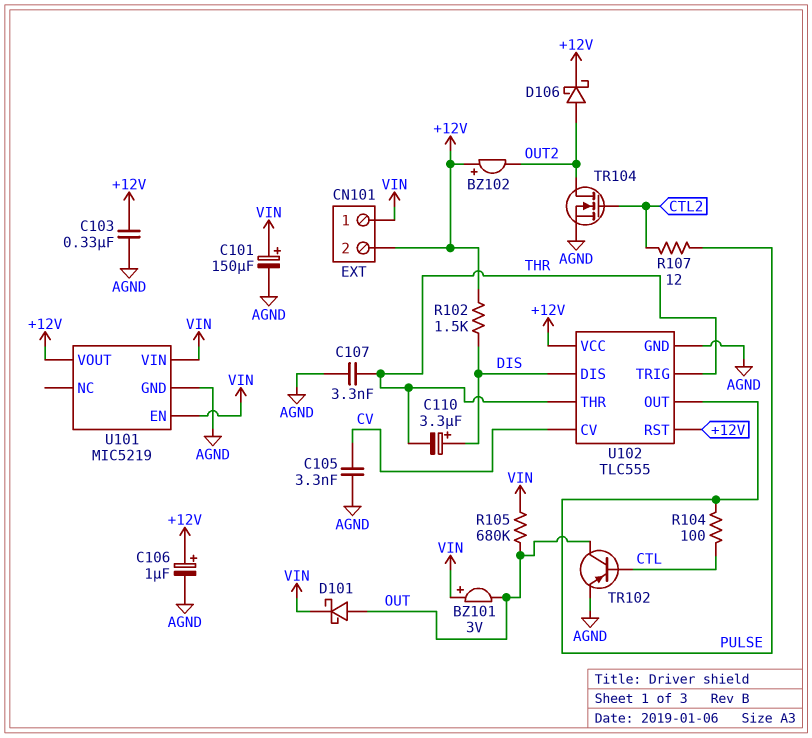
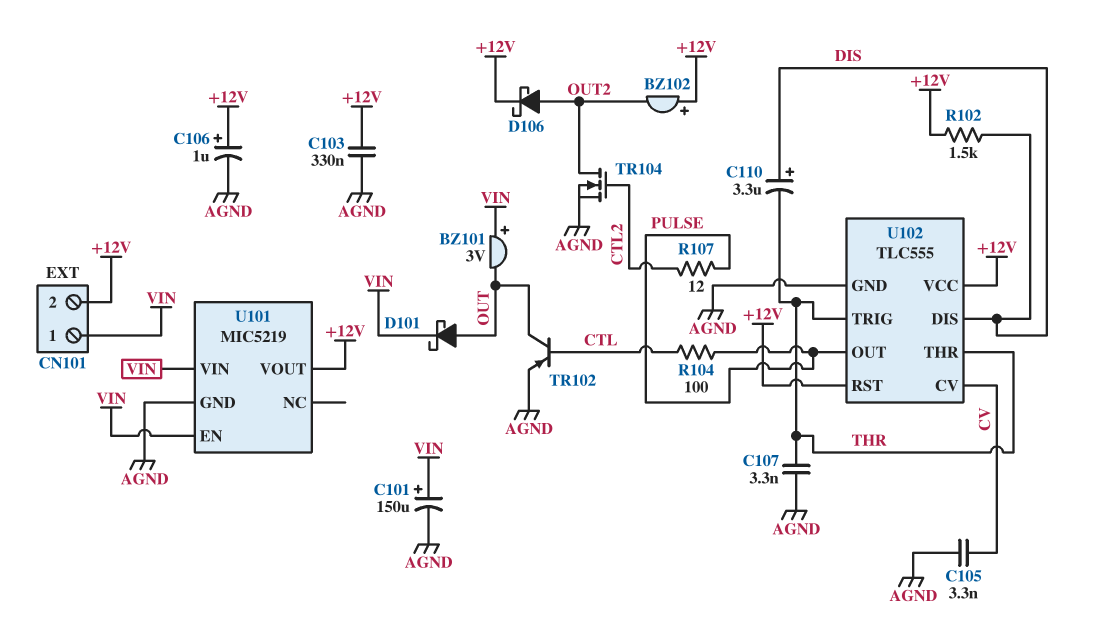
R105: 680k (OUT, VIN) -> none

